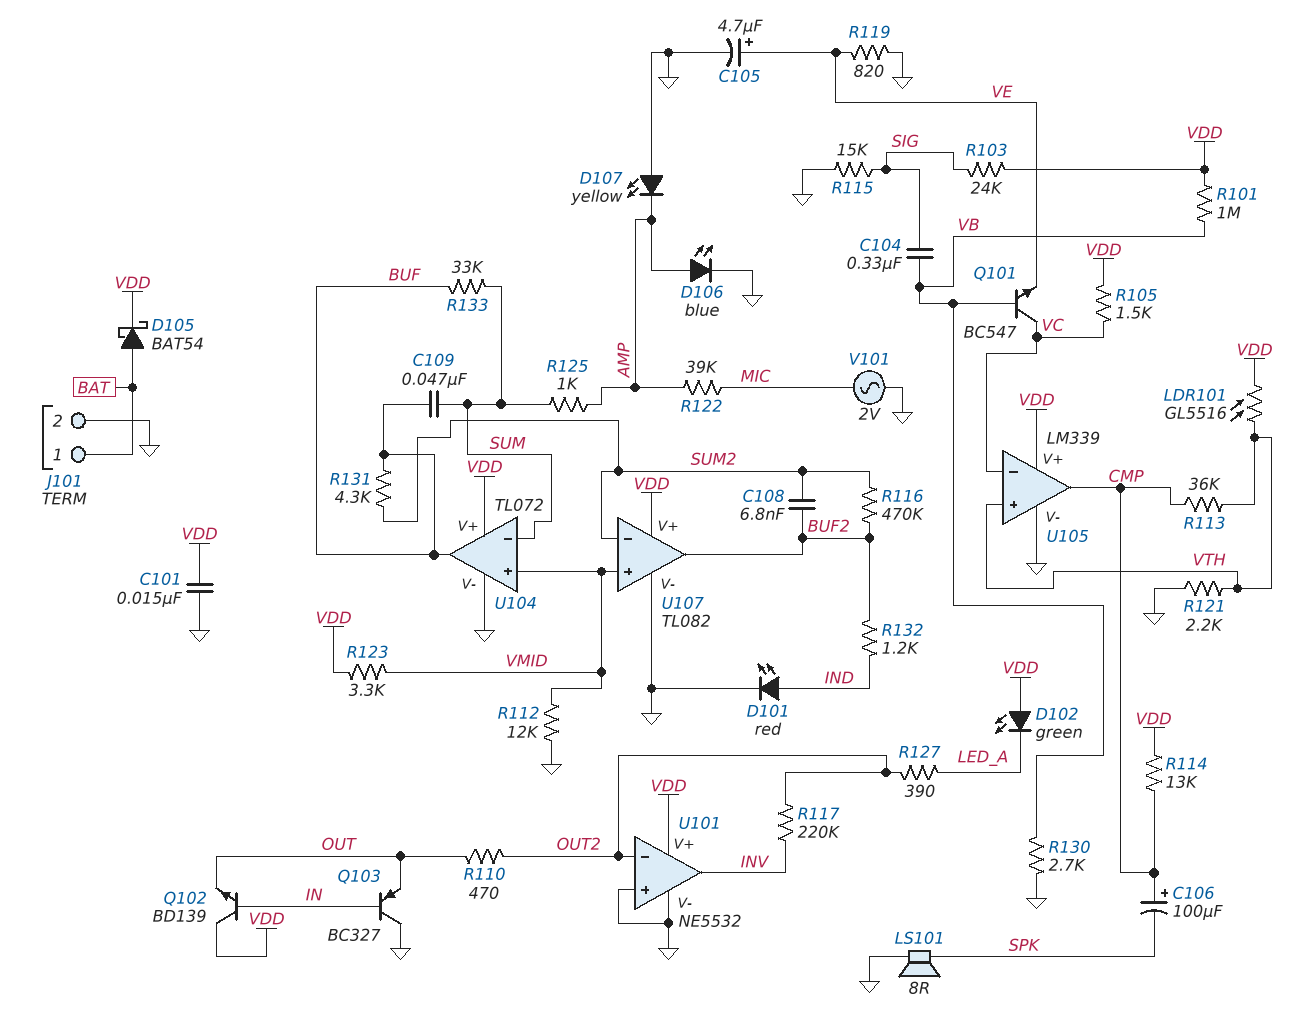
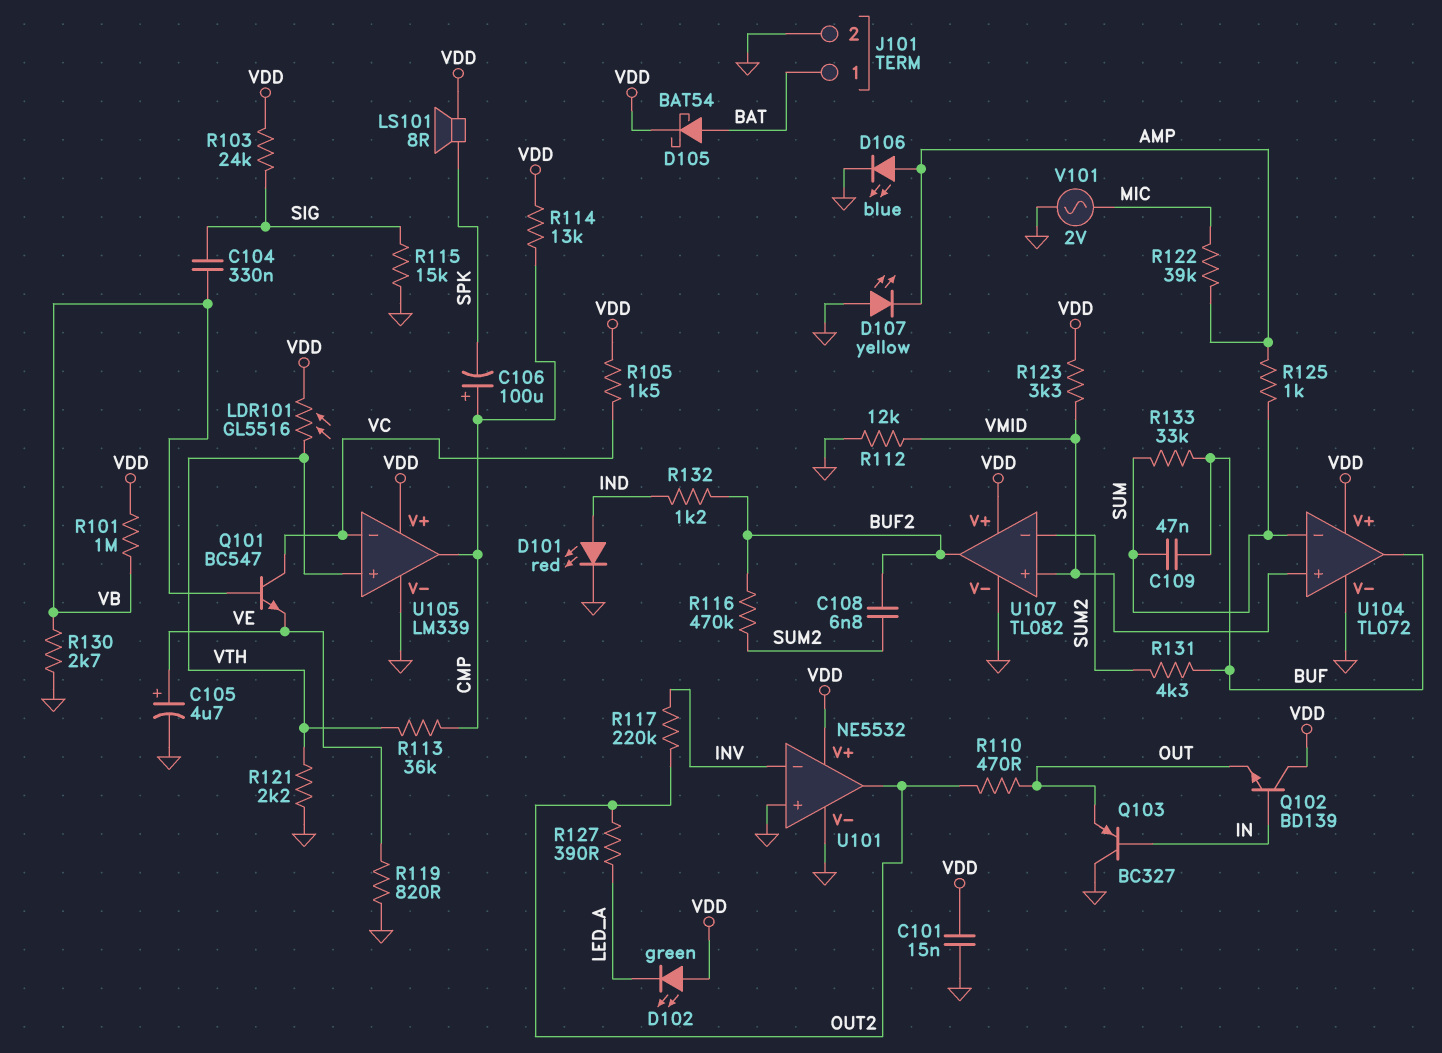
LS101: speaker 8R (GND, SPK) -> speaker 8R (SPK, VDD)
U101 pin in-: OUT2 -> INV
U101 pin out: INV -> OUT2

